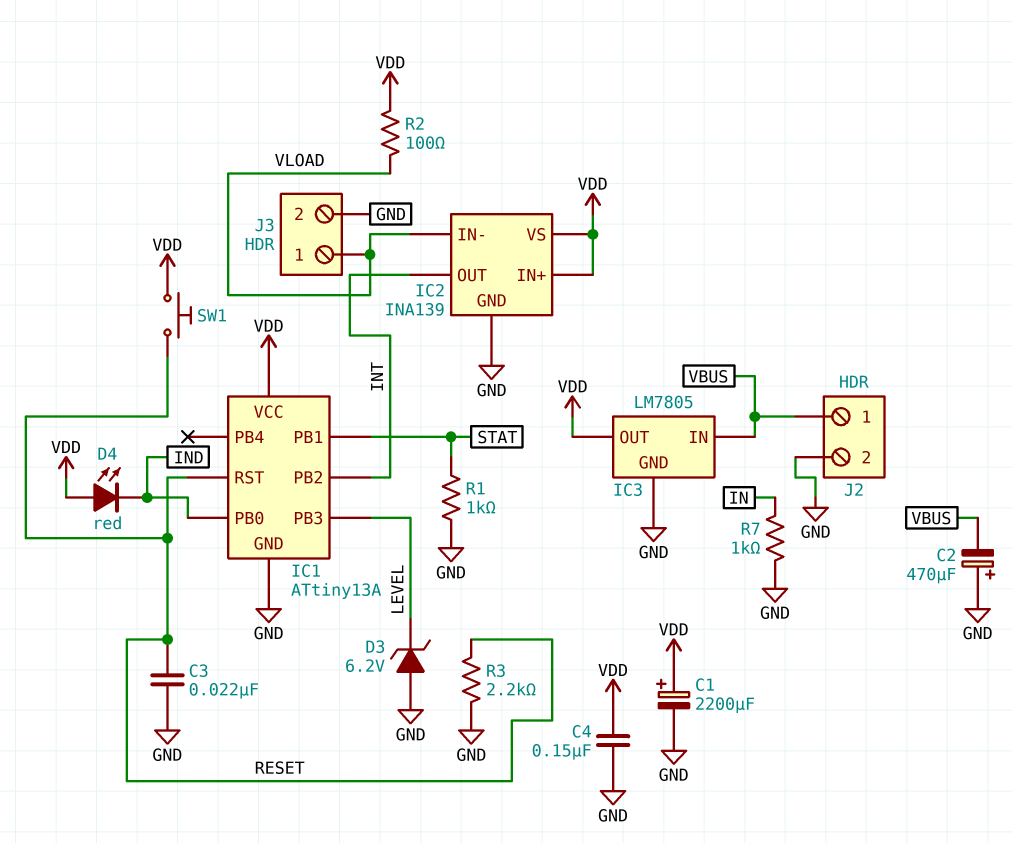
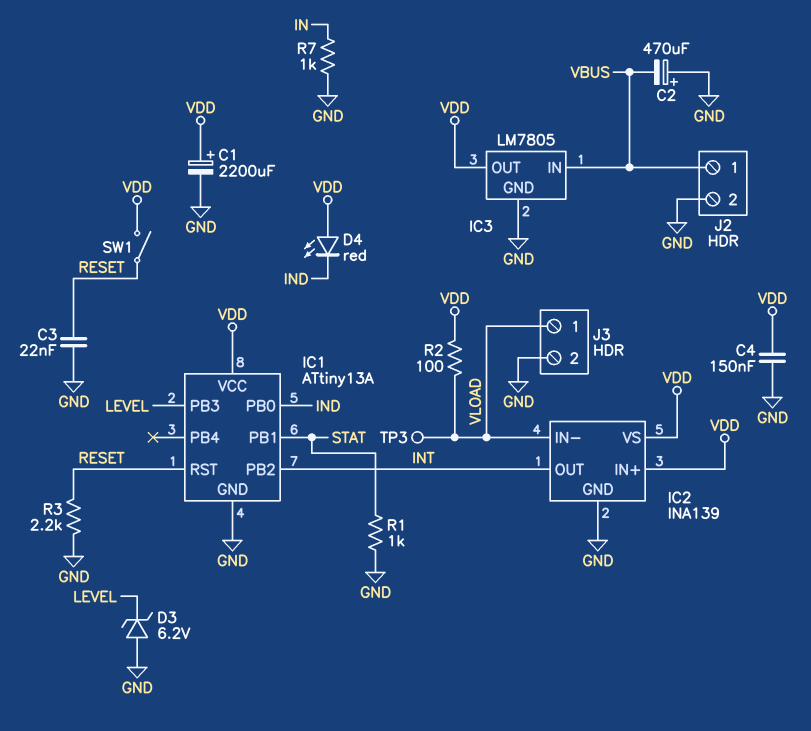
SW1: button (RESET, VDD) -> switch (RESET, VDD)
TP3: none -> test point (VLOAD)

